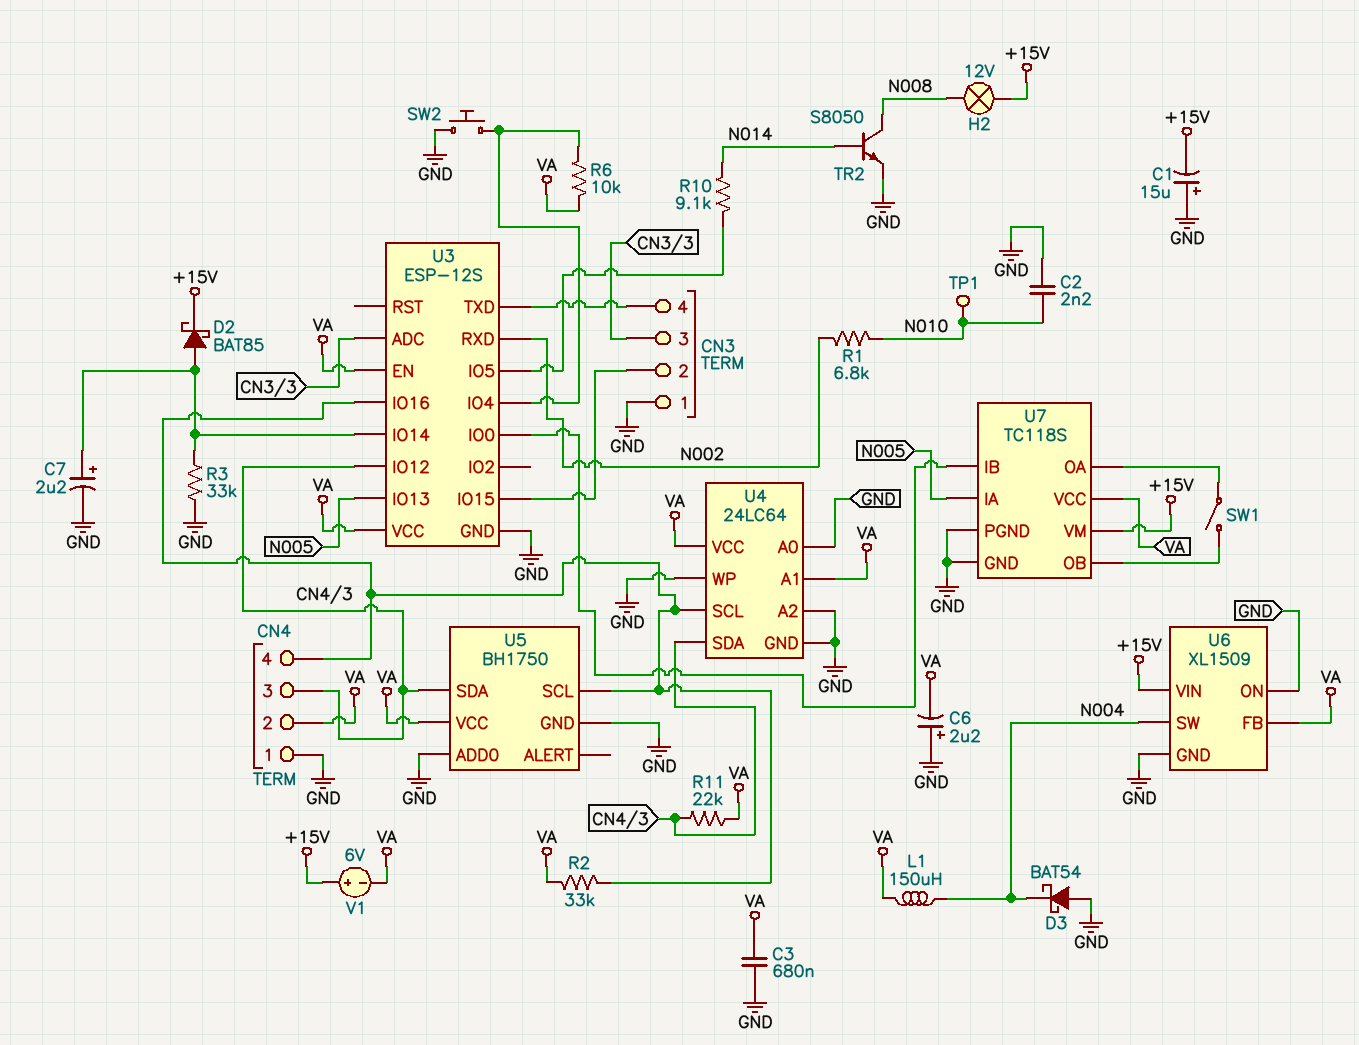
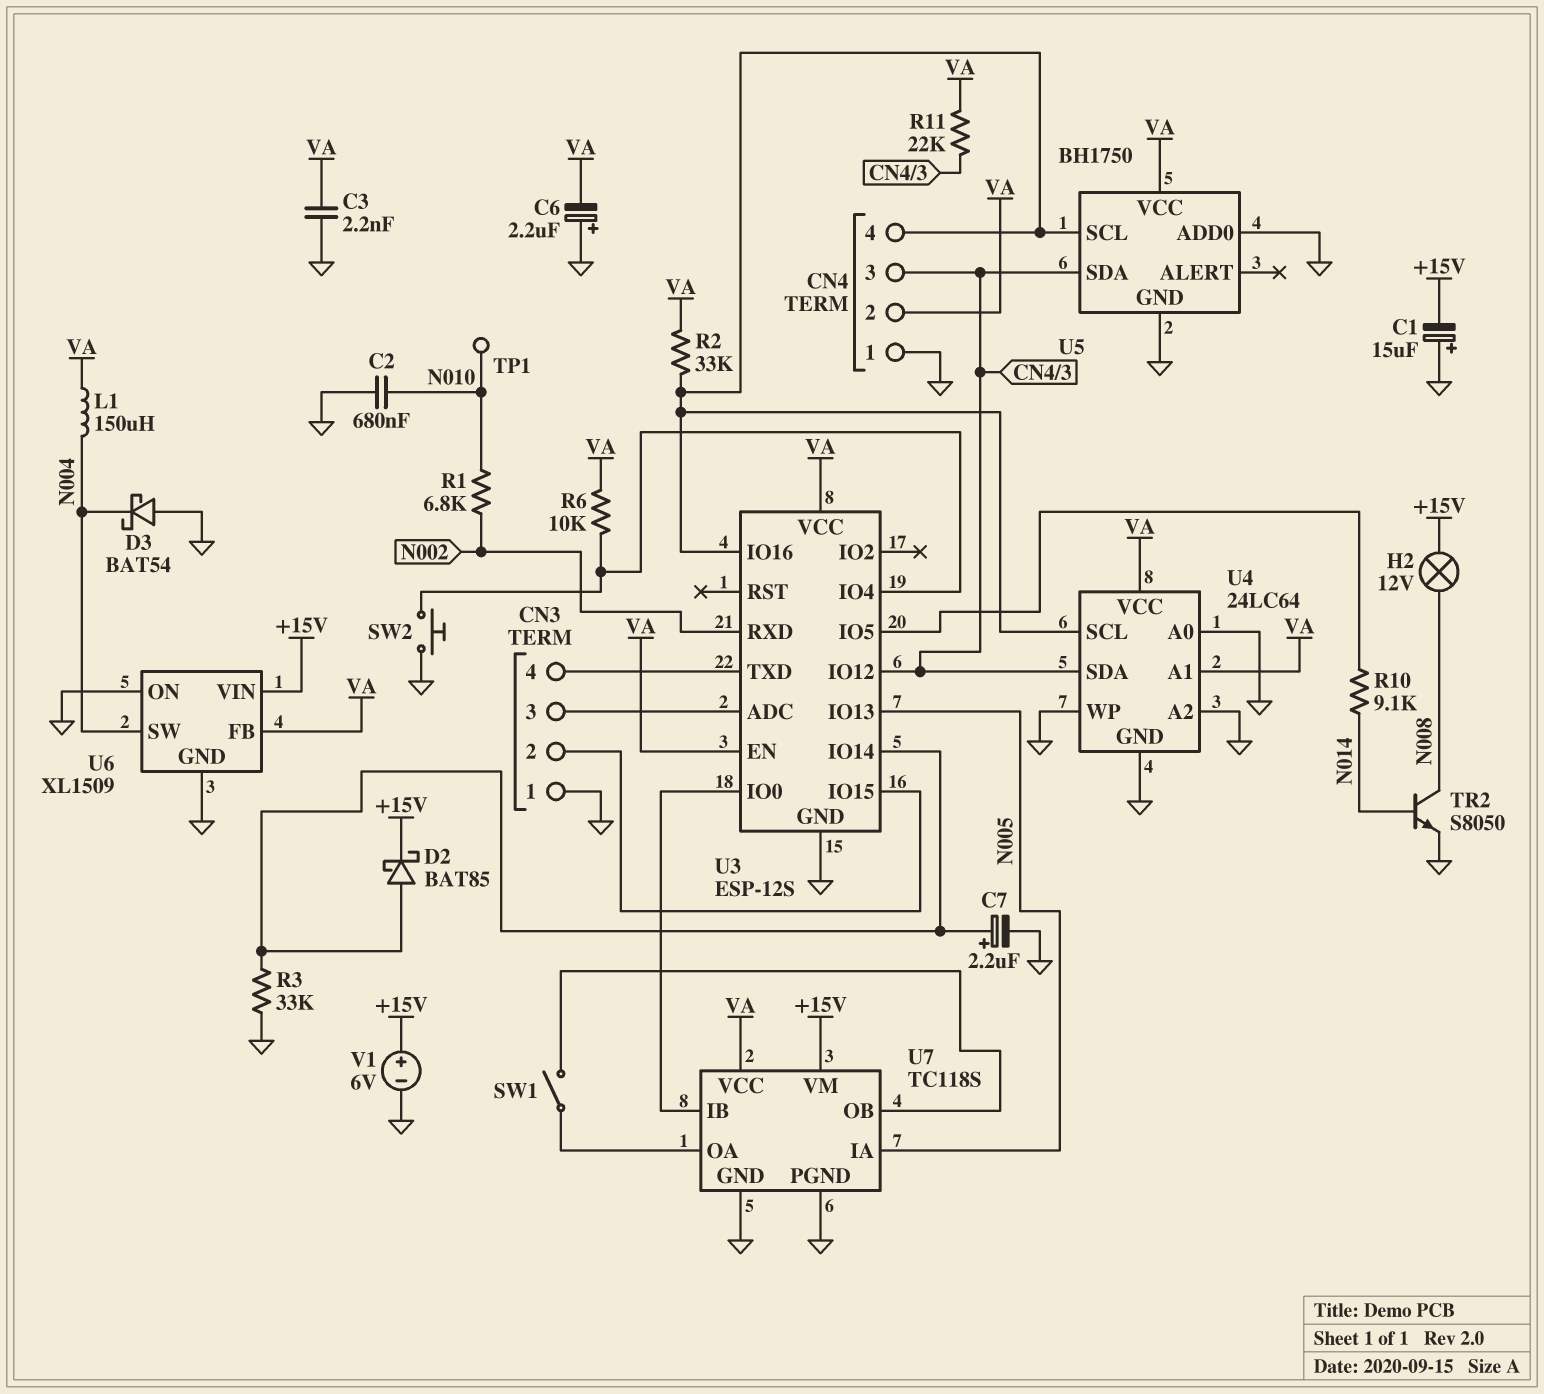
C2: 2.2nF (GND, N010) -> 680nF (GND, N010)
C3: 680nF (GND, VA) -> 2.2nF (GND, VA)
V1: 6V (plus +15V, minus VA) -> 6V (plus +15V, minus GND)

